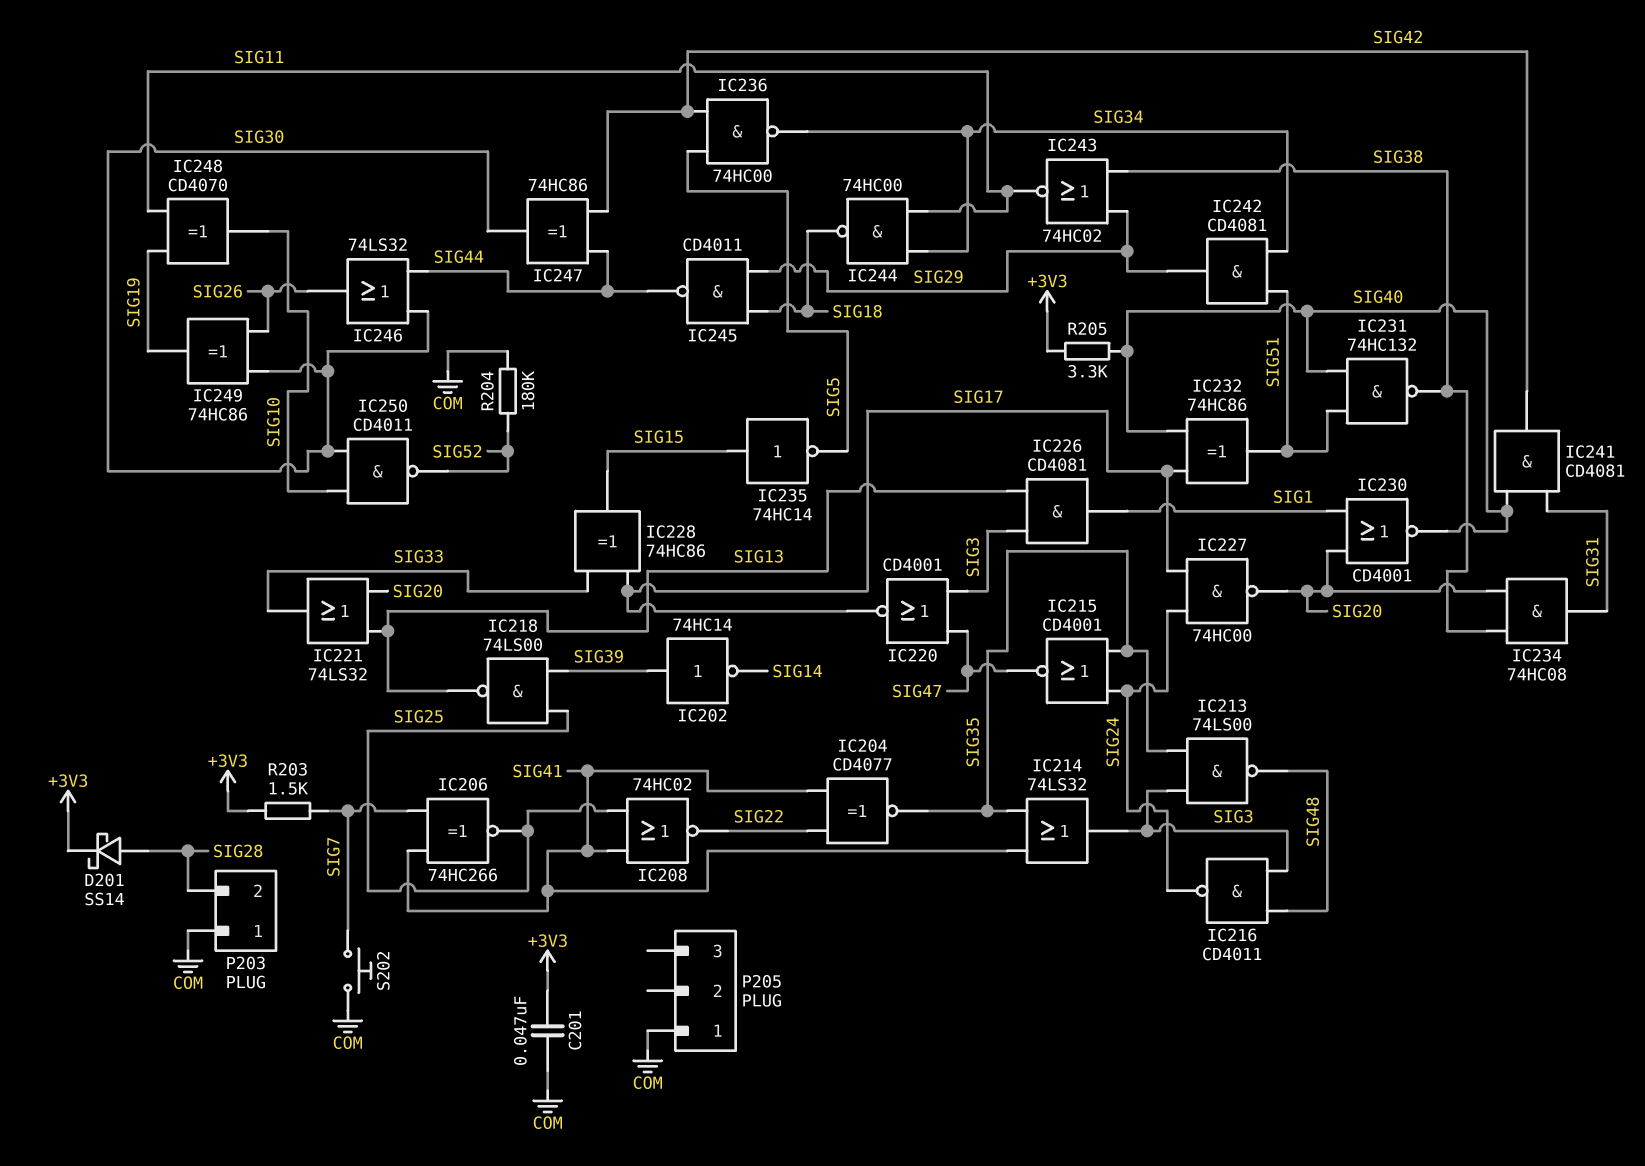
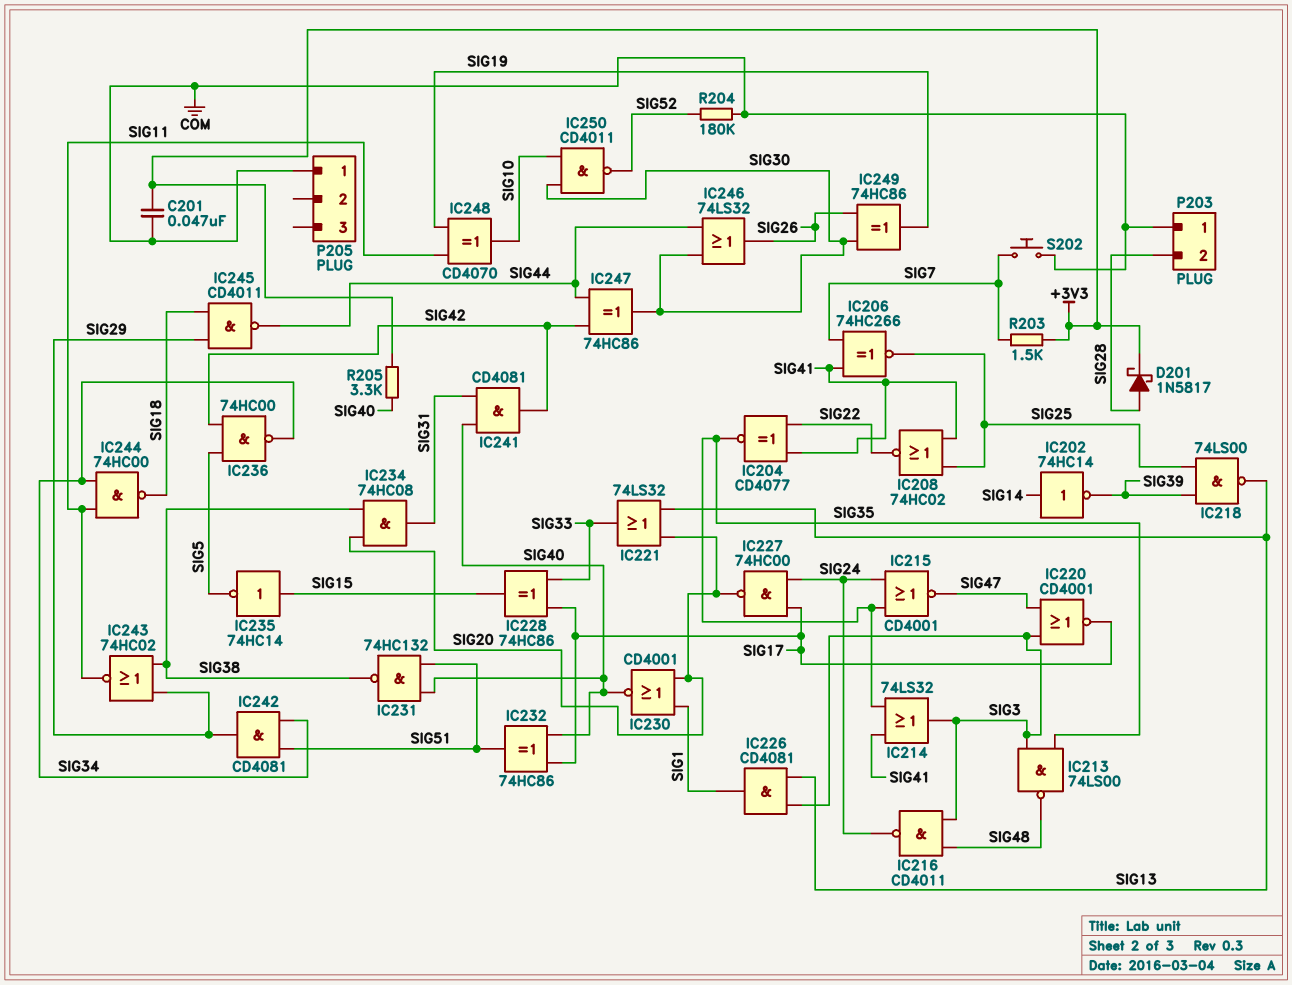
D201: schottky SS14 (A SIG28, K +3V3) -> schottky 1N5817 (A SIG28, K +3V3)
IC202: NOT 74HC14 (in SIG39, out SIG14) -> NOT 74HC14 (in SIG14, out SIG39)

